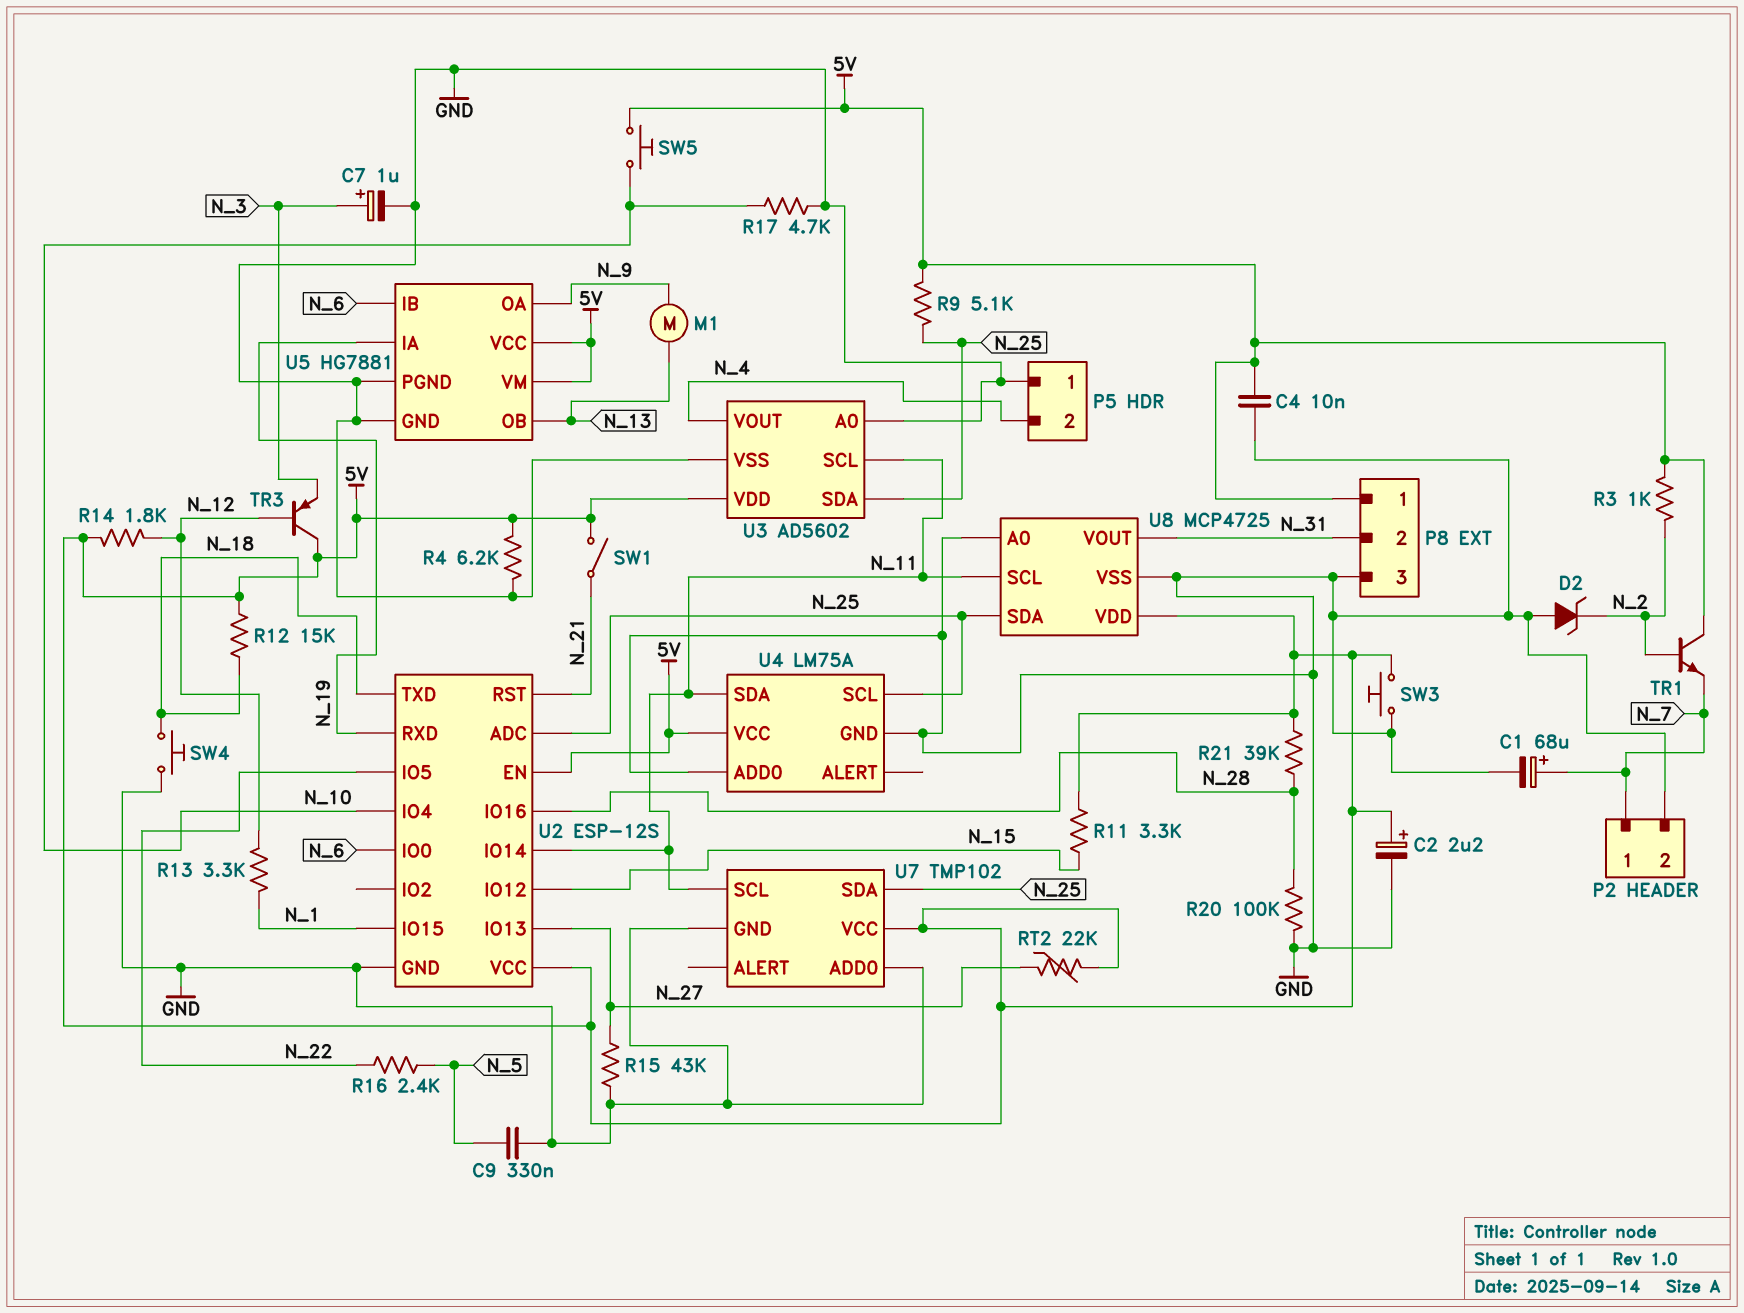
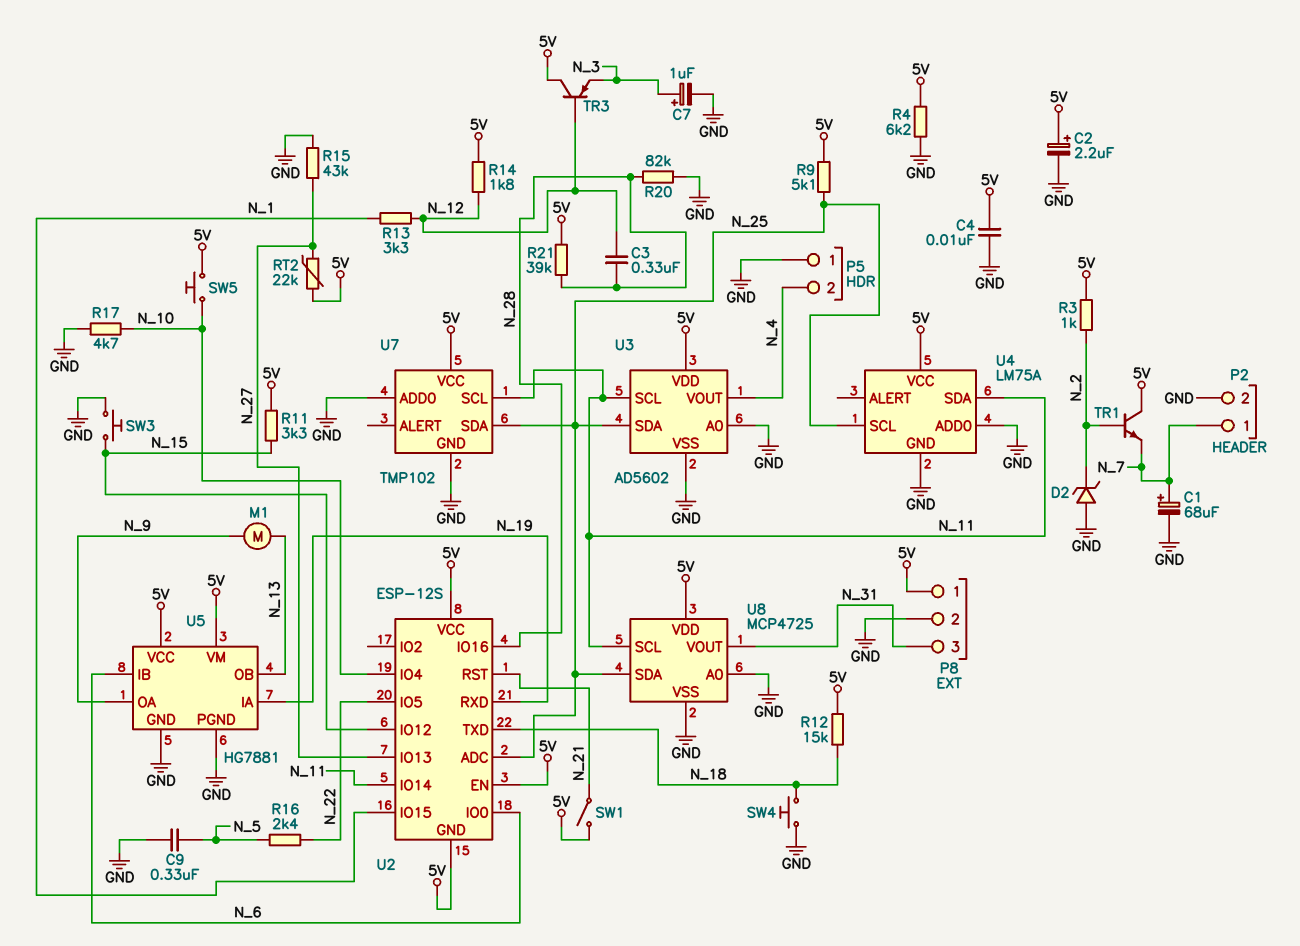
C3: none -> 330nF (N_12, N_28)
P8 pin 2: N_31 -> GND
P8 pin 3: GND -> N_31
R20: 100k (GND, N_28) -> 82k (GND, N_28)
SW3: button (5V, GND) -> button (GND, N_15)
U2 pin GND: GND -> 5V

